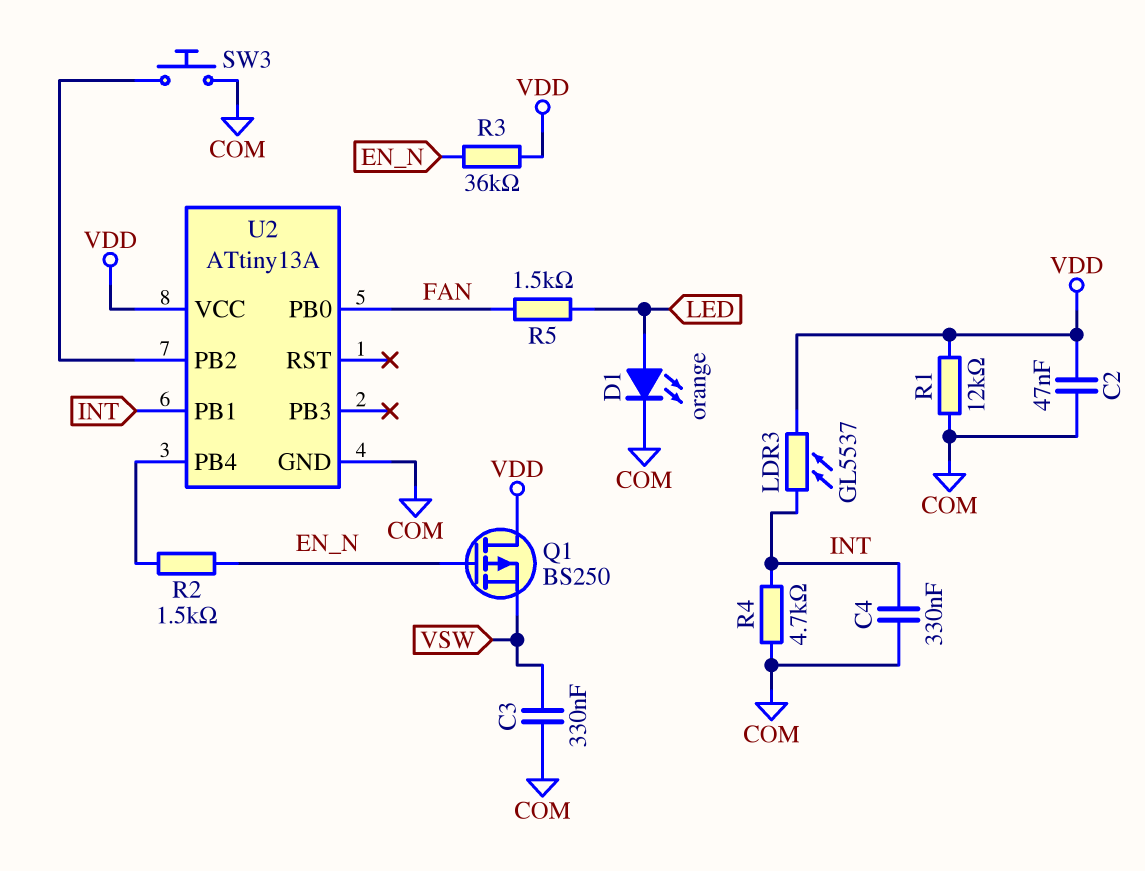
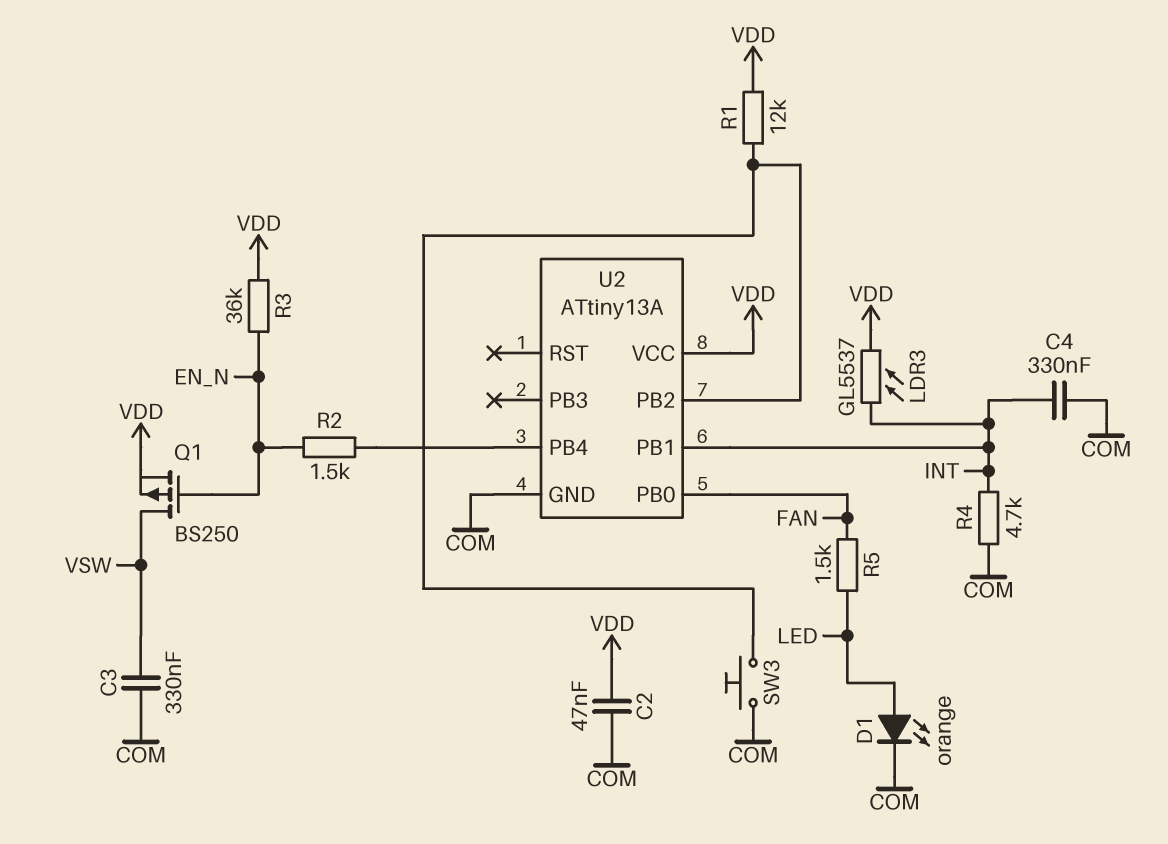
Q1: PMOS BS250 (G EN_N, D VDD, S VSW) -> PMOS BS250 (G EN_N, D VSW, S VDD)
R1: 12k (COM, VDD) -> 12k (U2/PB2, VDD)

